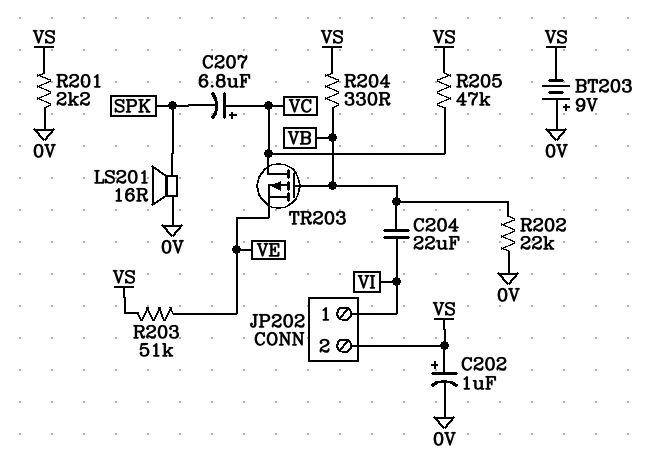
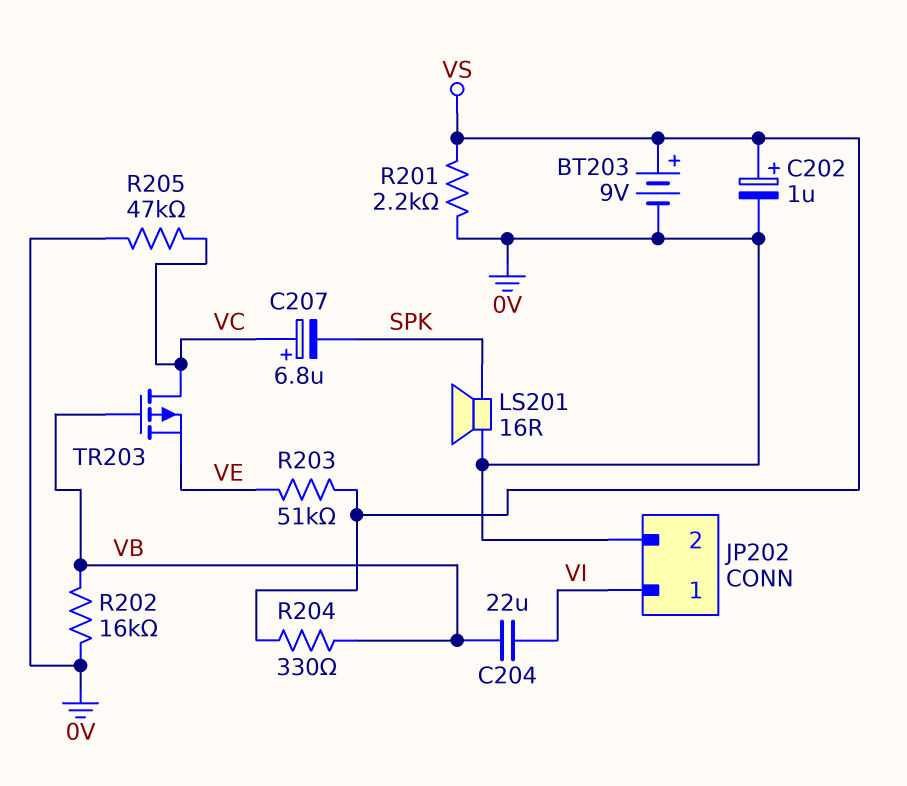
BT203: 9V (plus 0V, minus VS) -> 9V (plus VS, minus 0V)
JP202 pin 2: VS -> 0V
R202: 22k (0V, VB) -> 16k (0V, VB)
R205: 47k (VC, VS) -> 47k (0V, VC)

